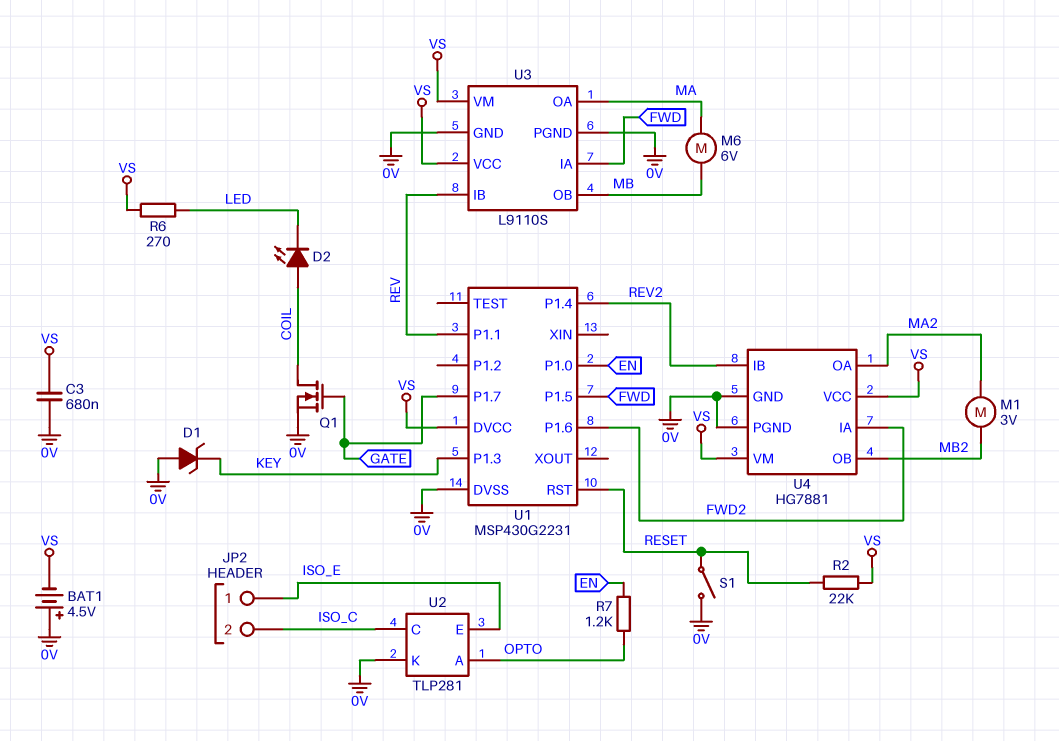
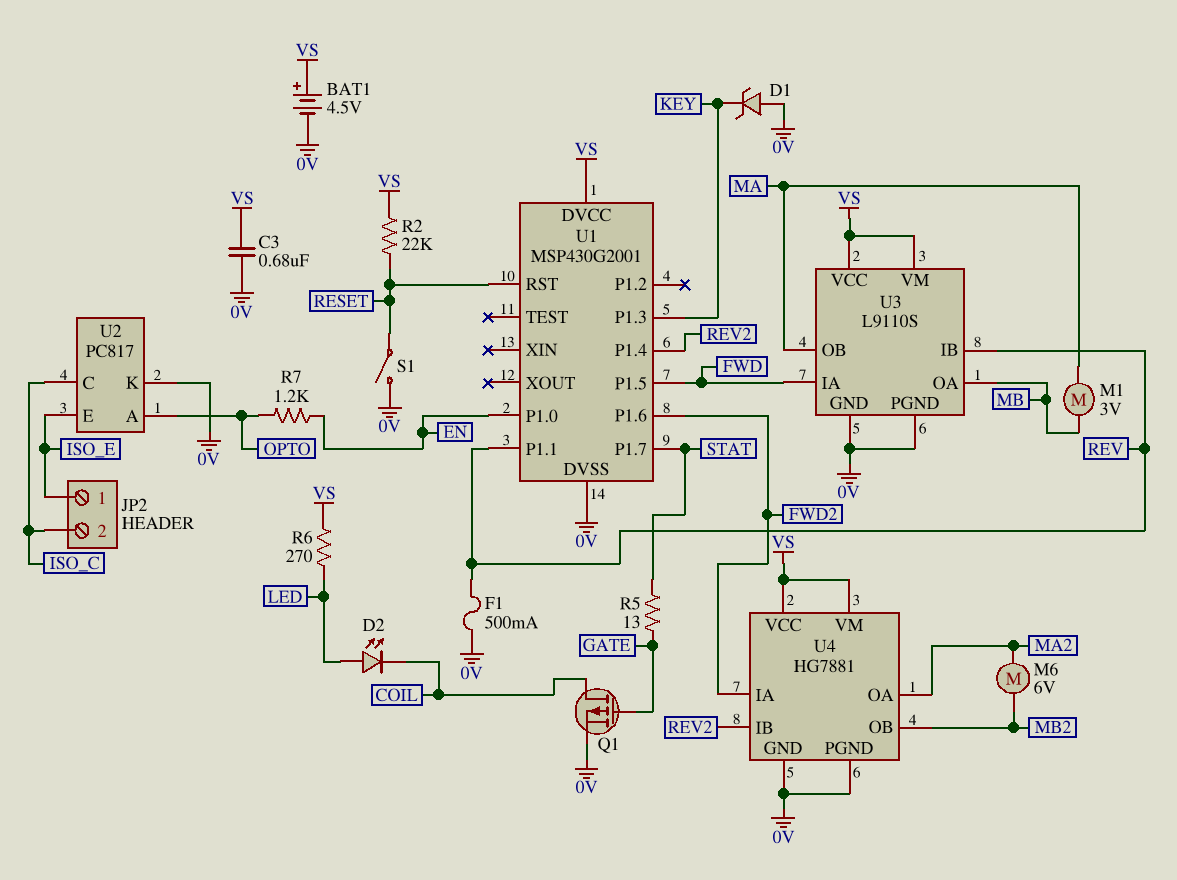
BAT1: 4.5V (plus 0V, minus VS) -> 4.5V (plus VS, minus 0V)
D2: LED (A COIL, K LED) -> LED (A LED, K COIL)
F1: none -> 500mA (0V, REV)
M1: motor 3V (MA2, MB2) -> motor 3V (MA, MB)
M6: motor 6V (MA, MB) -> motor 6V (MA2, MB2)
Q1: NMOS (G GATE, D COIL, S 0V) -> PMOS (G GATE, D COIL, S 0V)
R5: none -> 13 (GATE, STAT)
U1: MSP430G2231 -> MSP430G2001
U1 pin P1.7: GATE -> STAT
U2: TLP281 -> PC817
U3 pin OA: MA -> MB
U3 pin OB: MB -> MA

